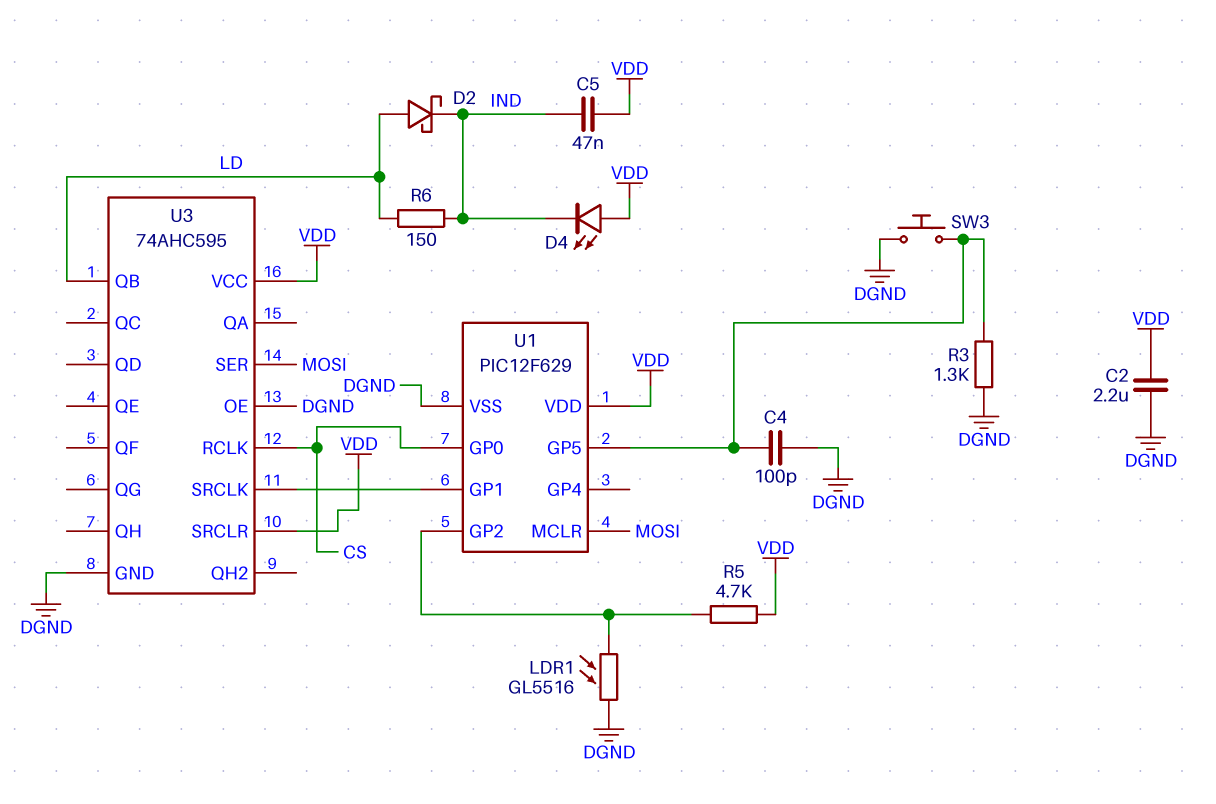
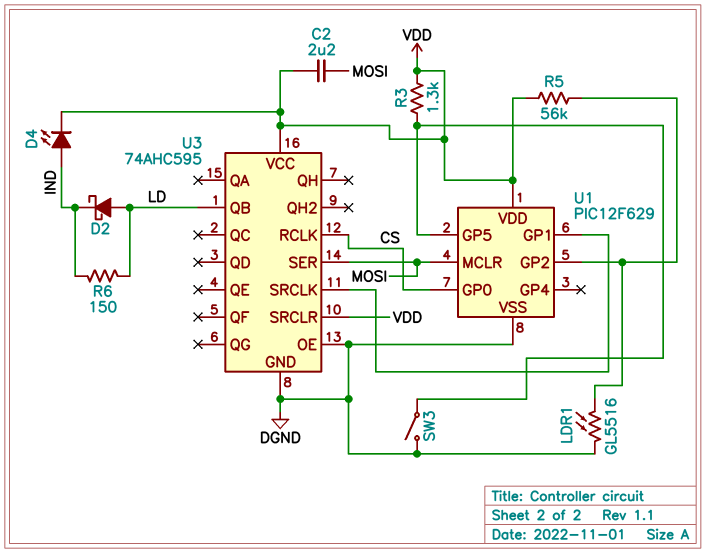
C2: 2.2uF (DGND, VDD) -> 2.2uF (MOSI, VDD)
C4: 100pF (DGND, U1/GP5) -> none
C5: 47nF (IND, VDD) -> none
D4: LED (A VDD, K IND) -> LED (A IND, K VDD)
R3: 1.3k (DGND, U1/GP5) -> 1.3k (U1/GP5, VDD)
R5: 4.7k (U1/GP2, VDD) -> 56k (U1/GP2, VDD)
SW3: button (DGND, U1/GP5) -> switch (DGND, U1/GP5)

